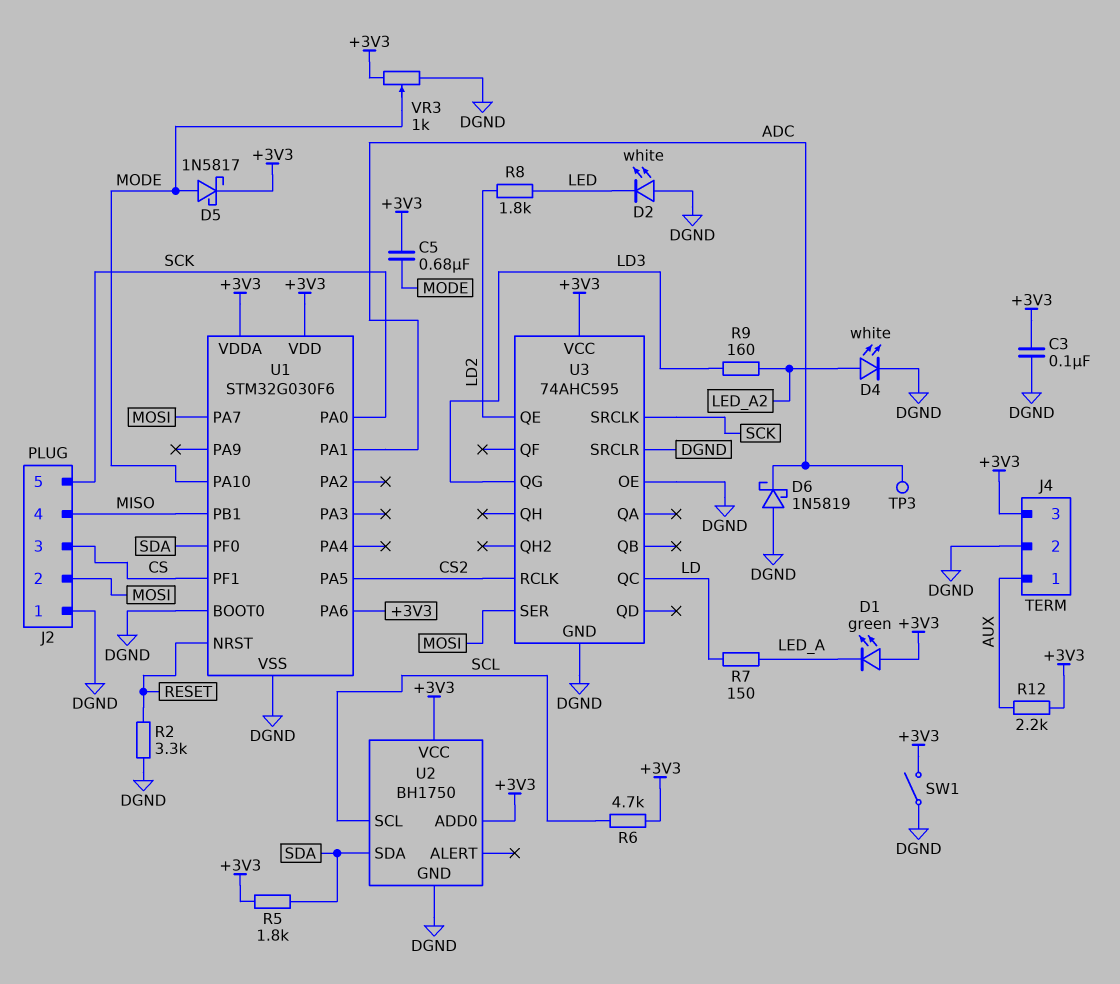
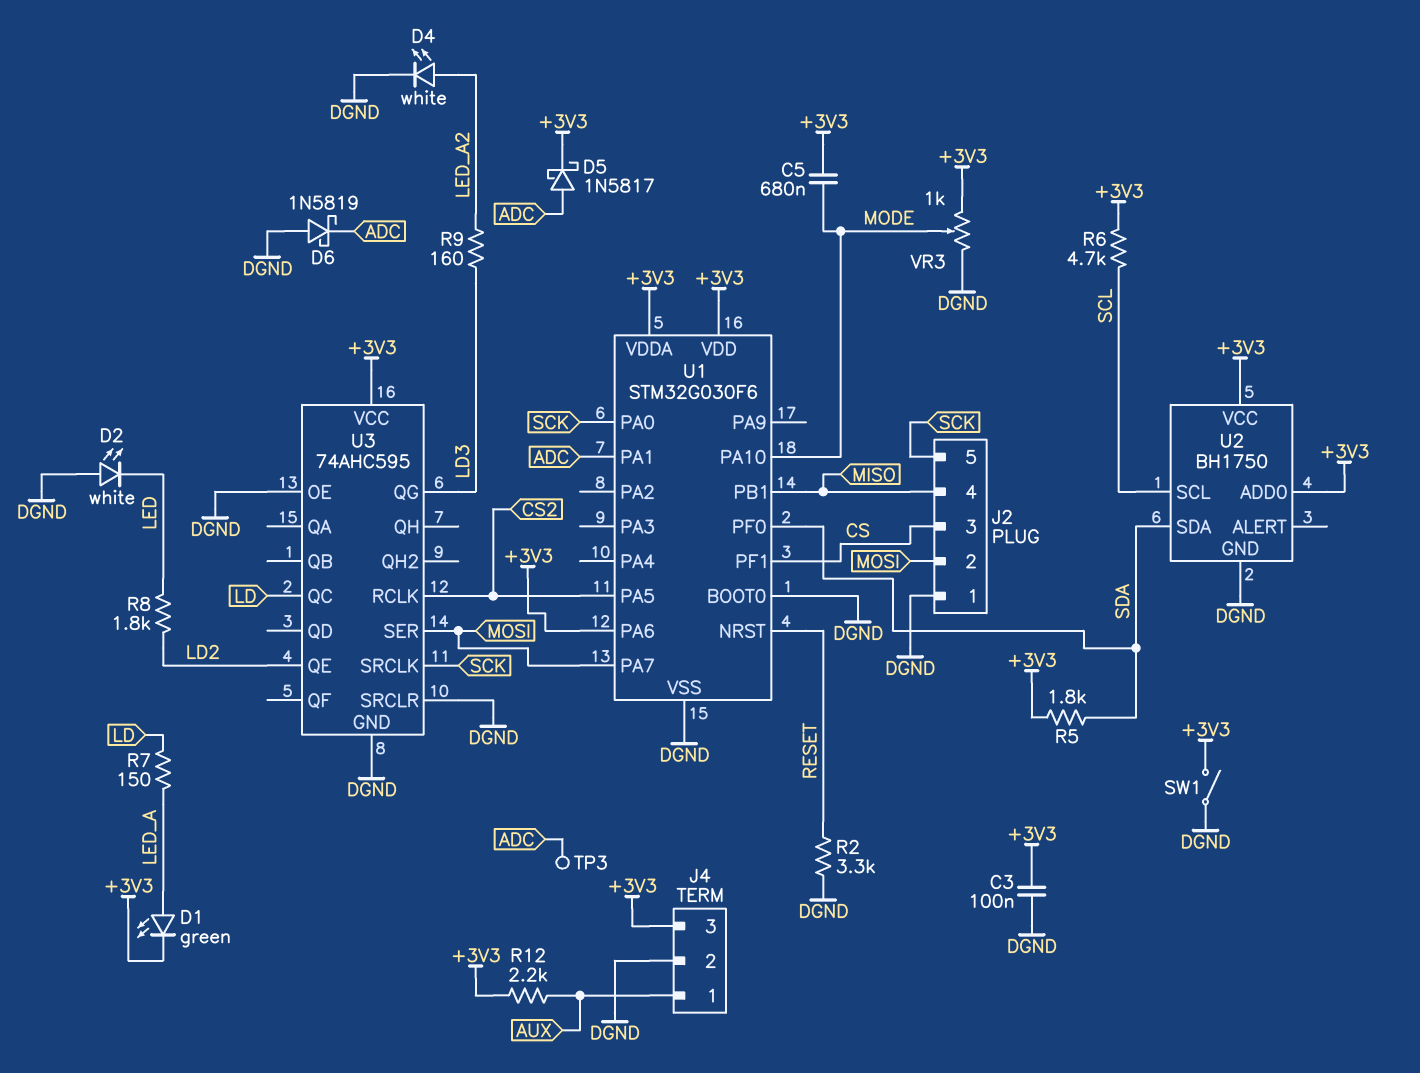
D1: LED green (A +3V3, K LED_A) -> LED green (A LED_A, K +3V3)
D5: schottky 1N5817 (A MODE, K +3V3) -> schottky 1N5817 (A ADC, K +3V3)

